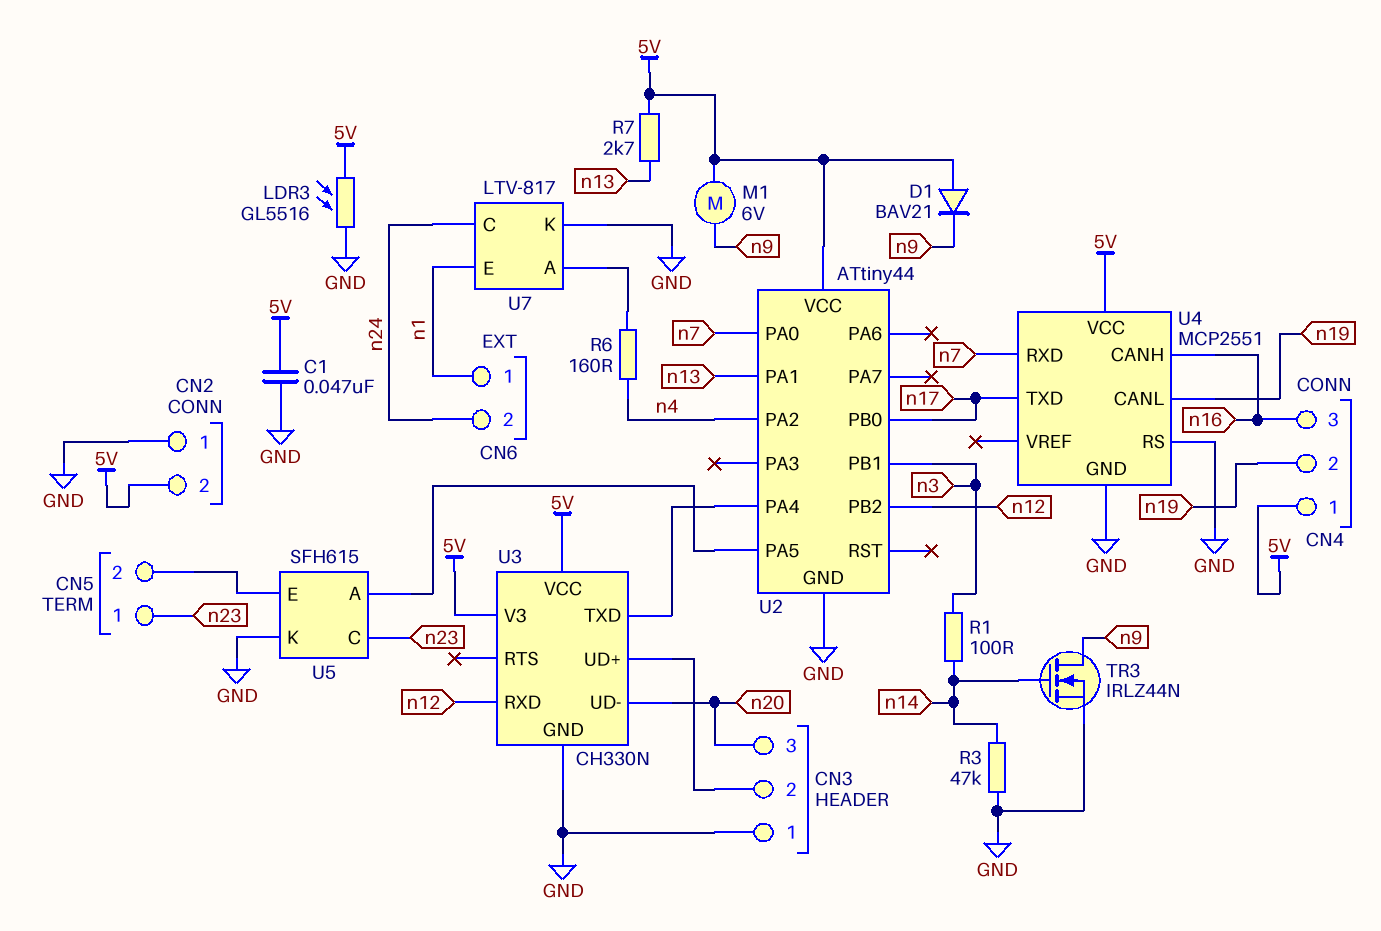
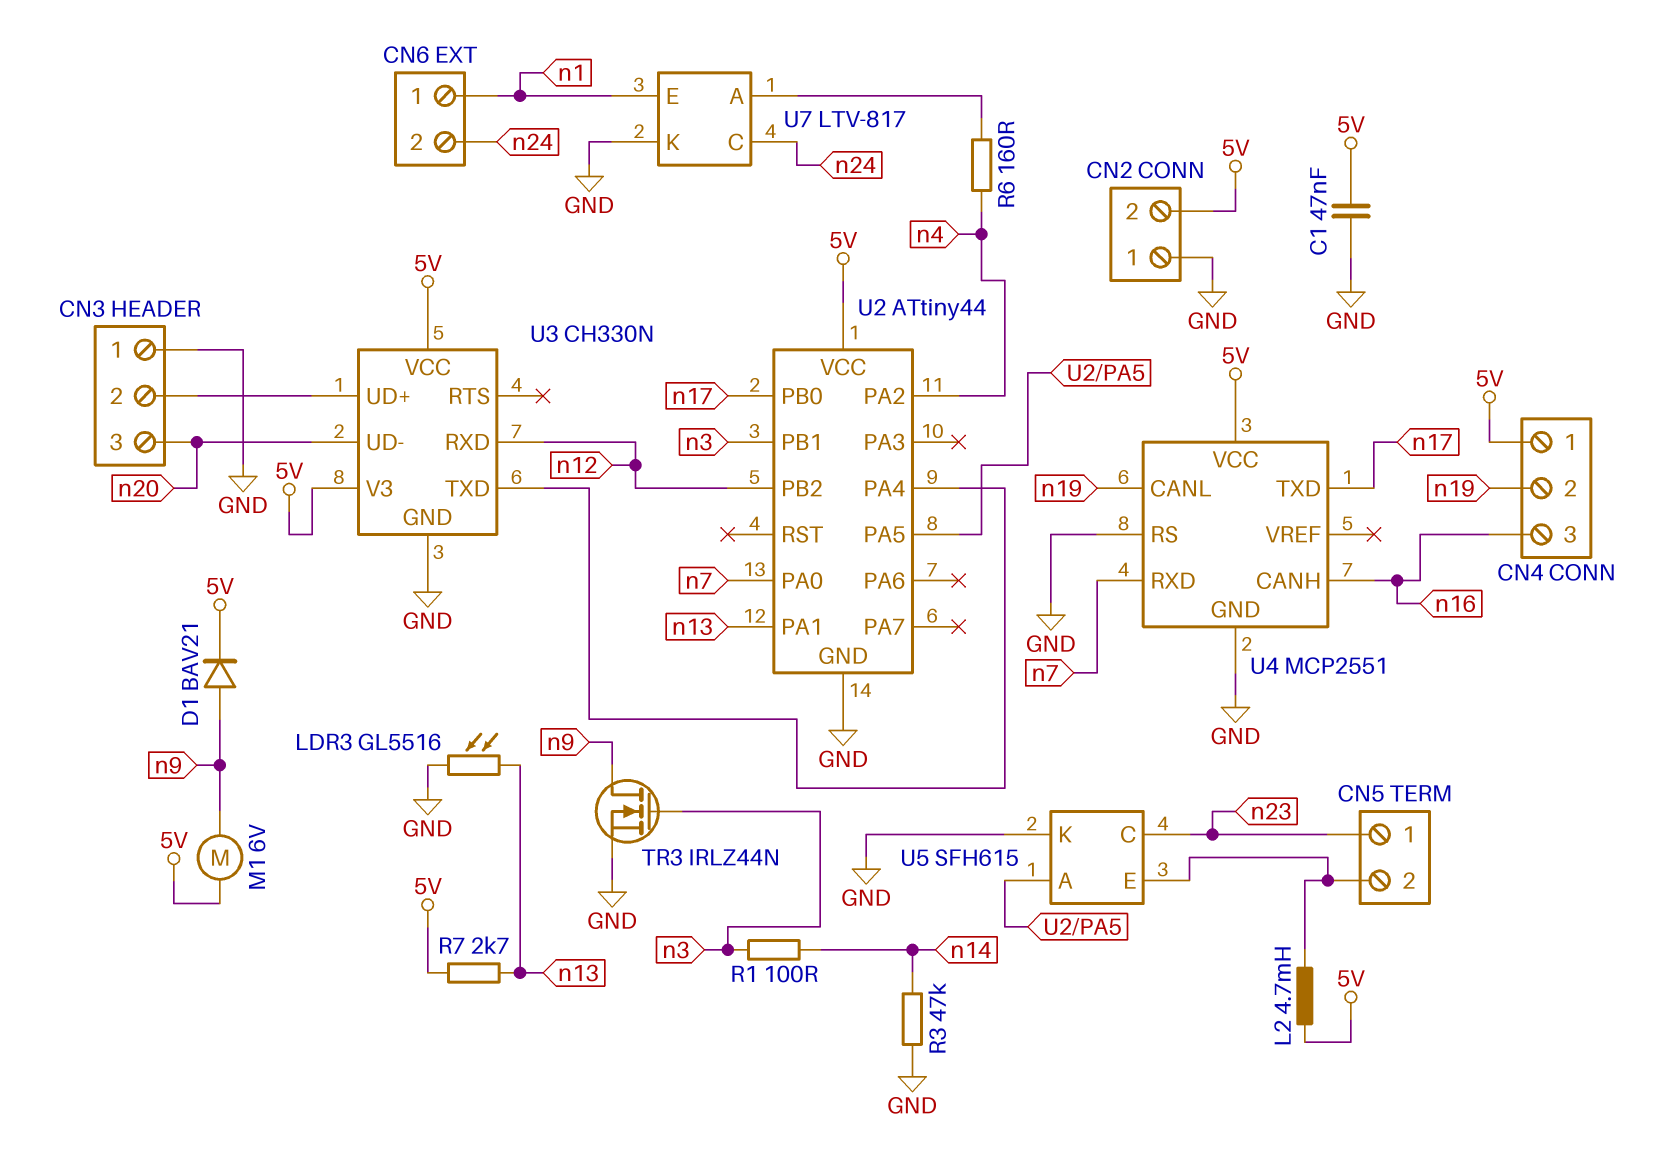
D1: diode BAV21 (A 5V, K n9) -> diode BAV21 (A n9, K 5V)
L2: none -> 4.7mH (5V, CN5/2)
LDR3: GL5516 (5V, GND) -> GL5516 (GND, n13)
TR3: NMOS IRLZ44N (G n14, D n9, S GND) -> NMOS IRLZ44N (G n3, D n9, S GND)

